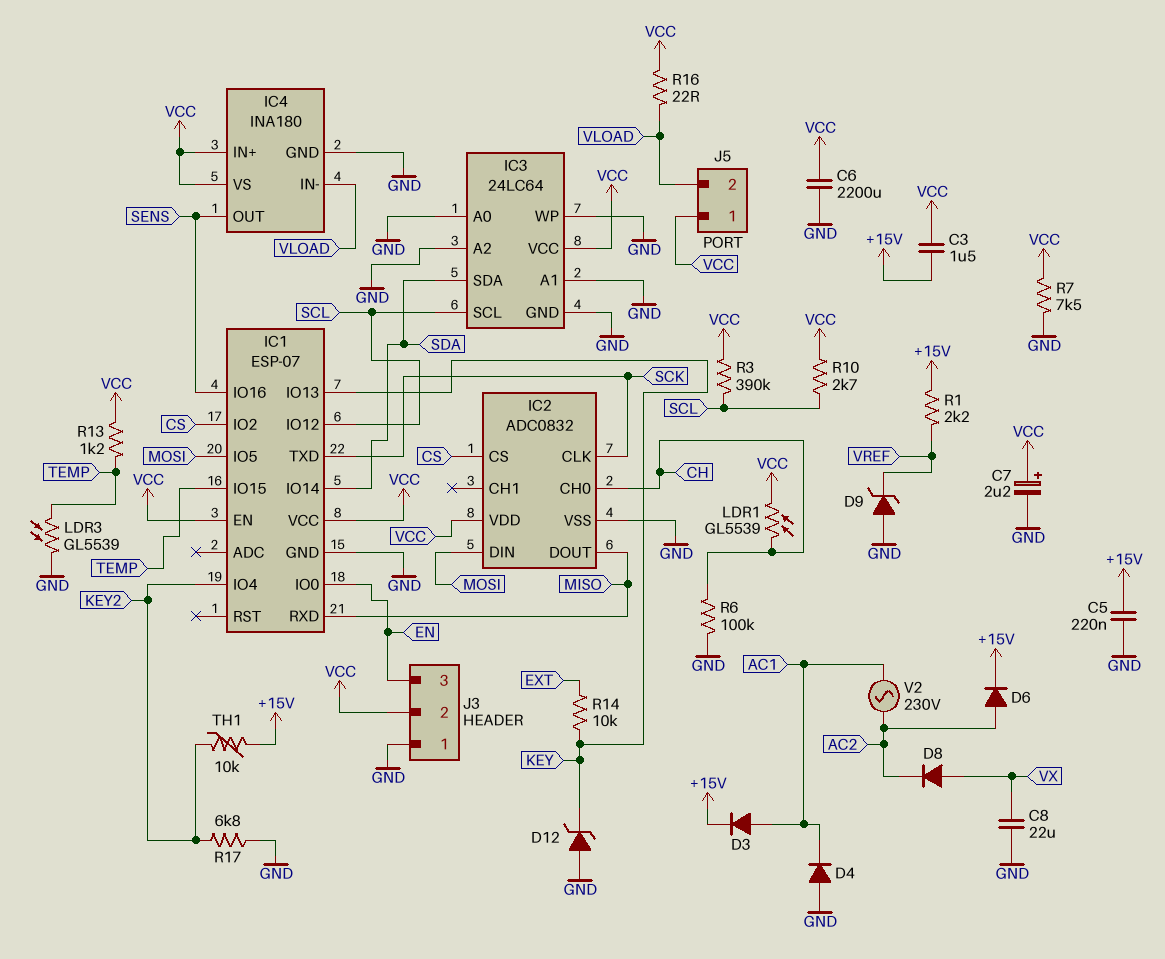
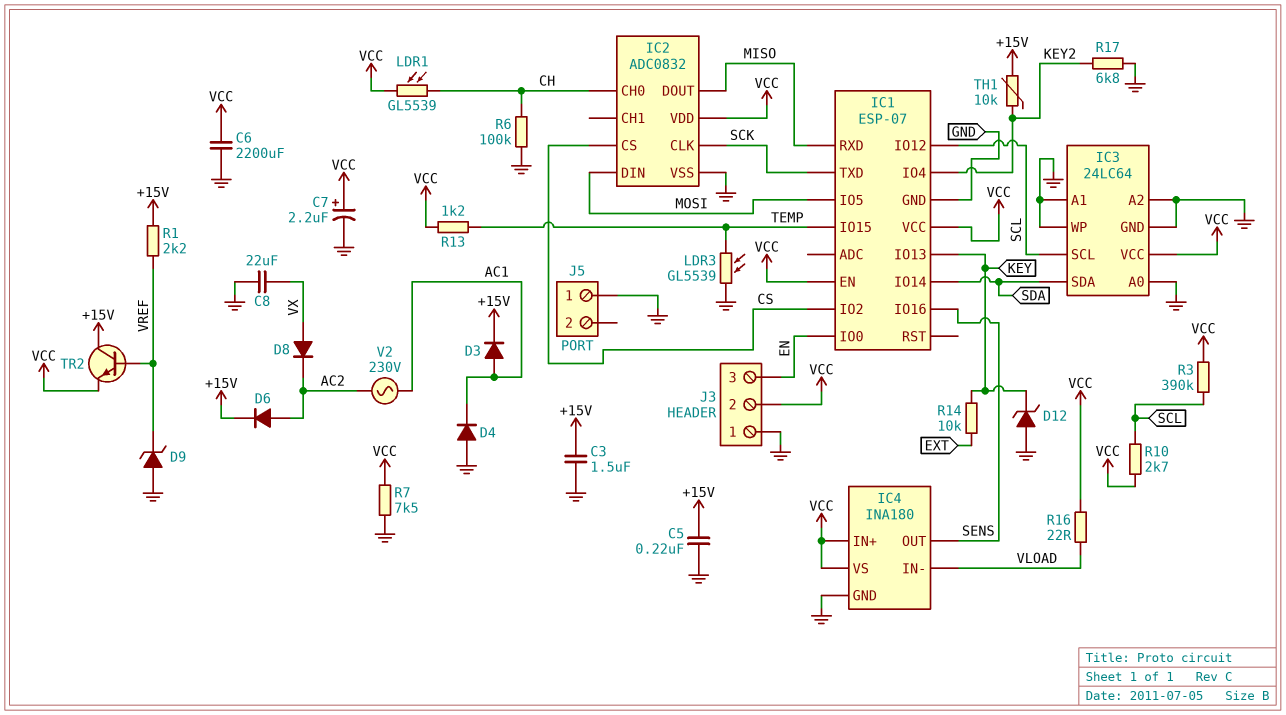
C3: 1.5uF (+15V, VCC) -> 1.5uF (+15V, GND)
J5 pin 1: VCC -> GND
J5 pin 2: VLOAD -> none
TR2: none -> NPN (B VREF, C +15V, E VCC)

